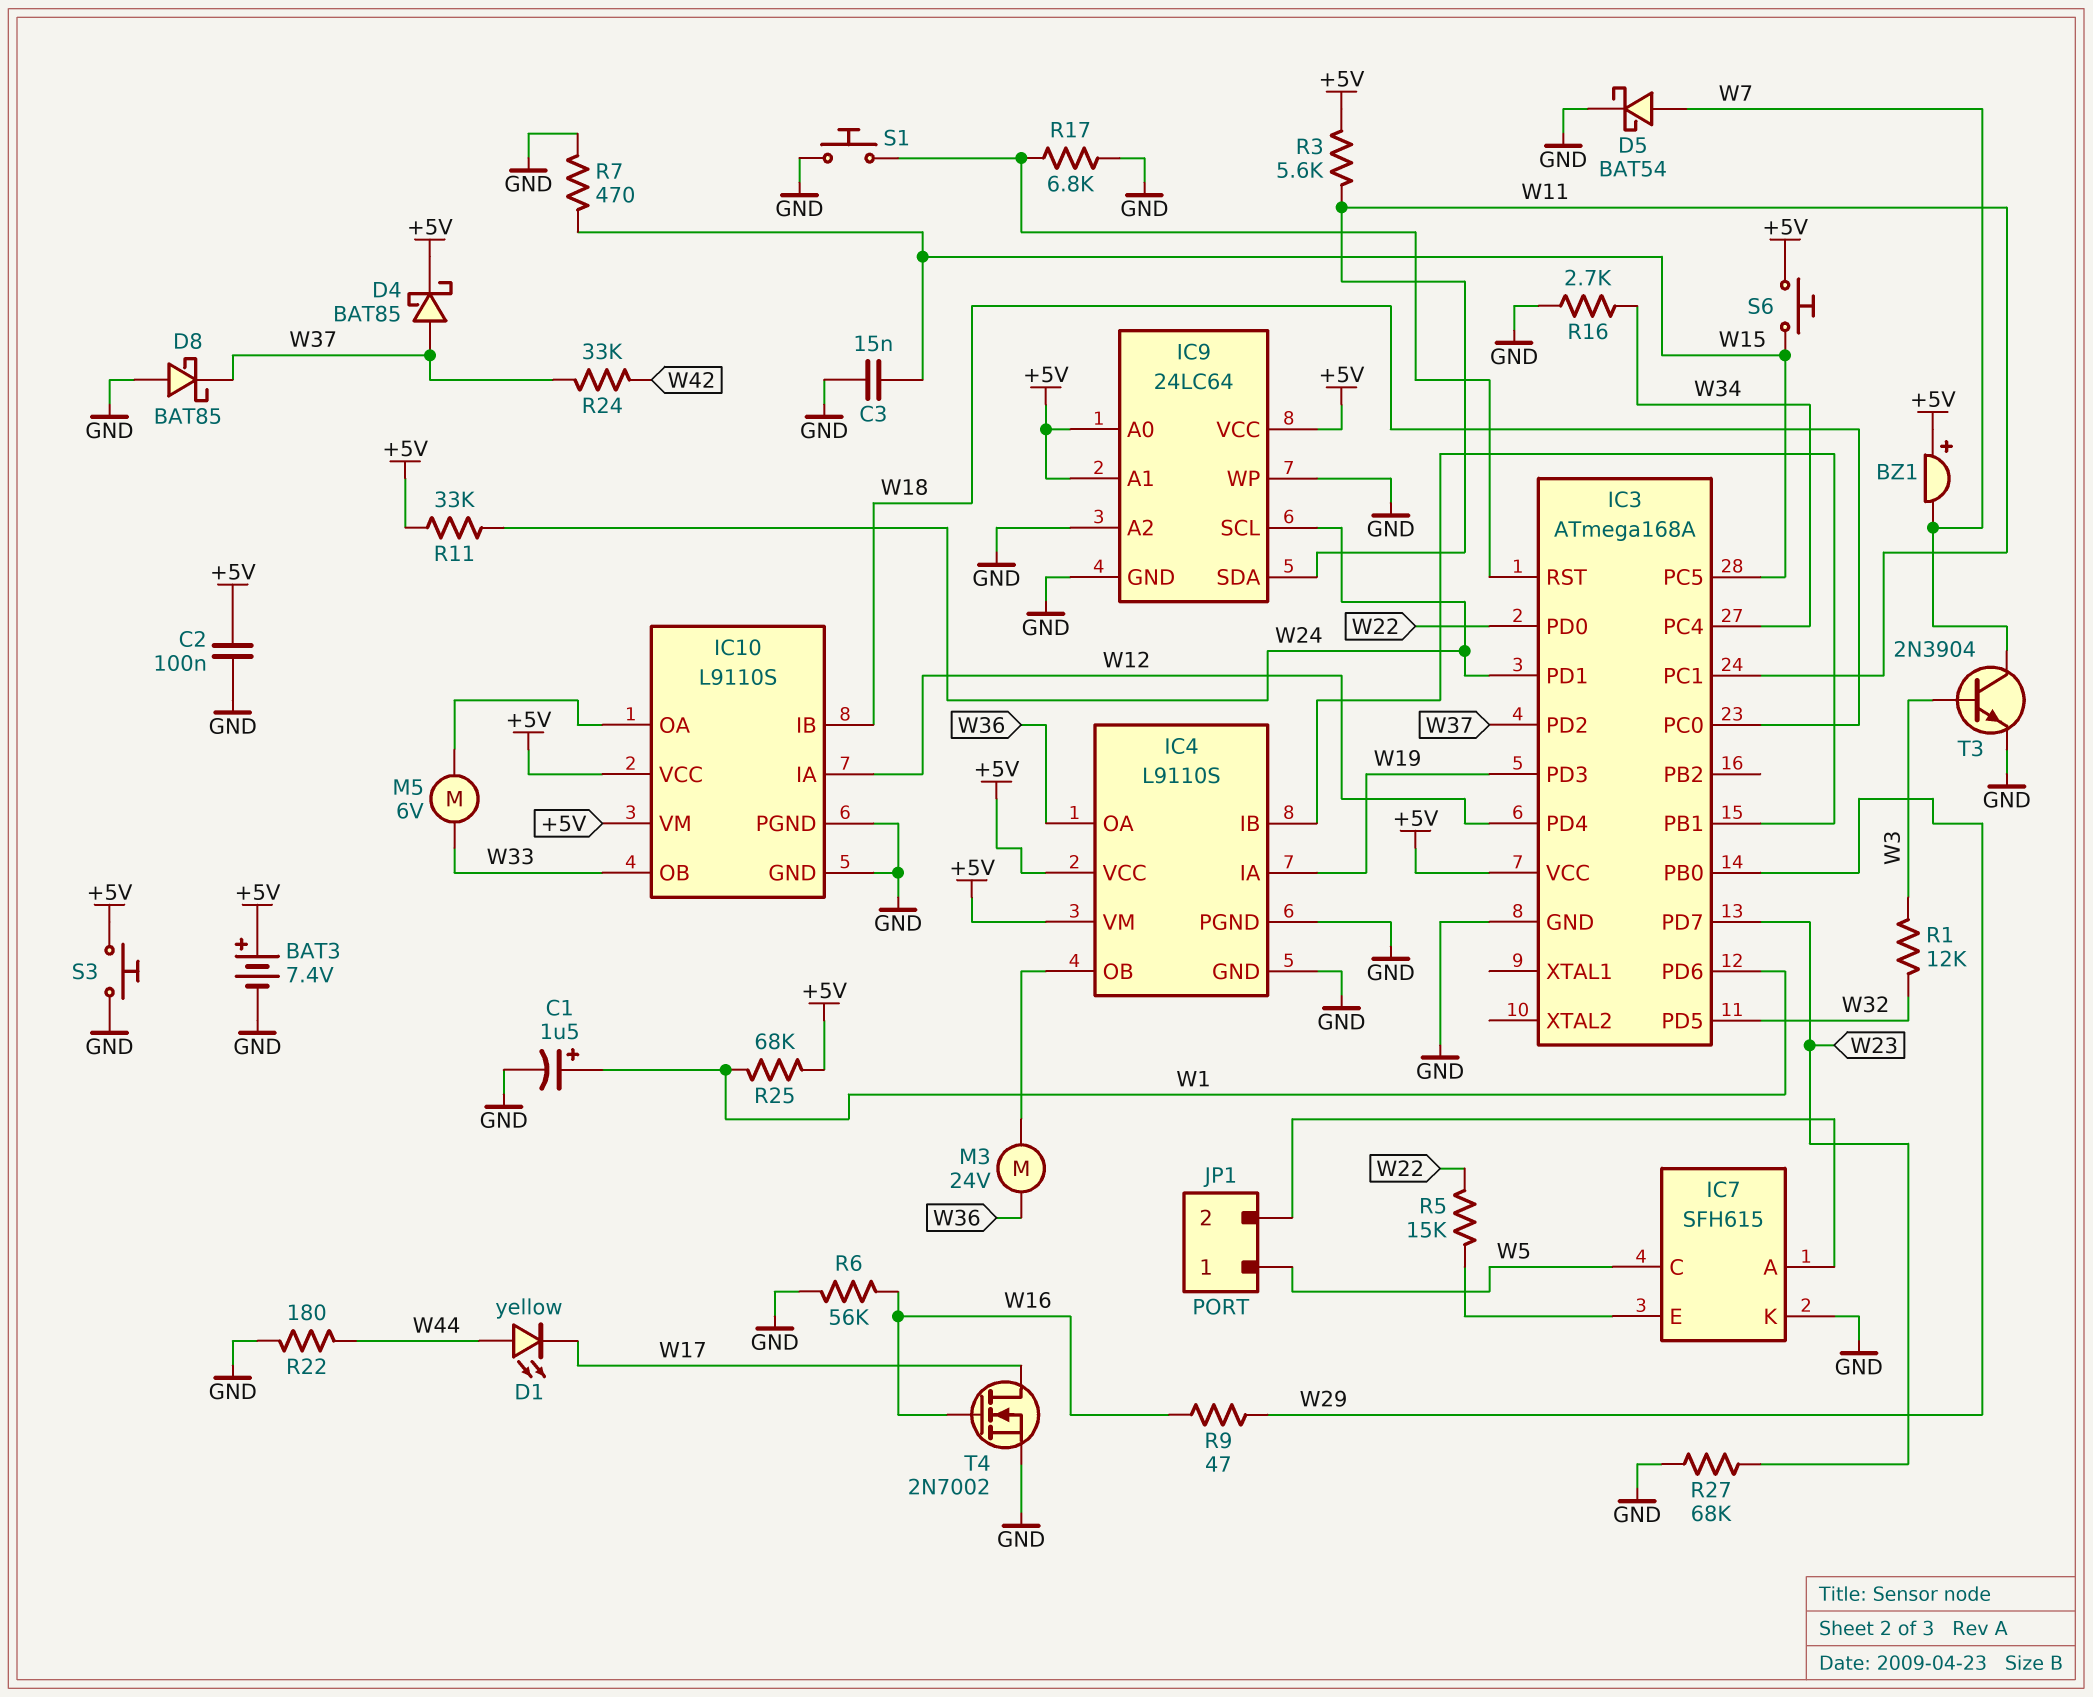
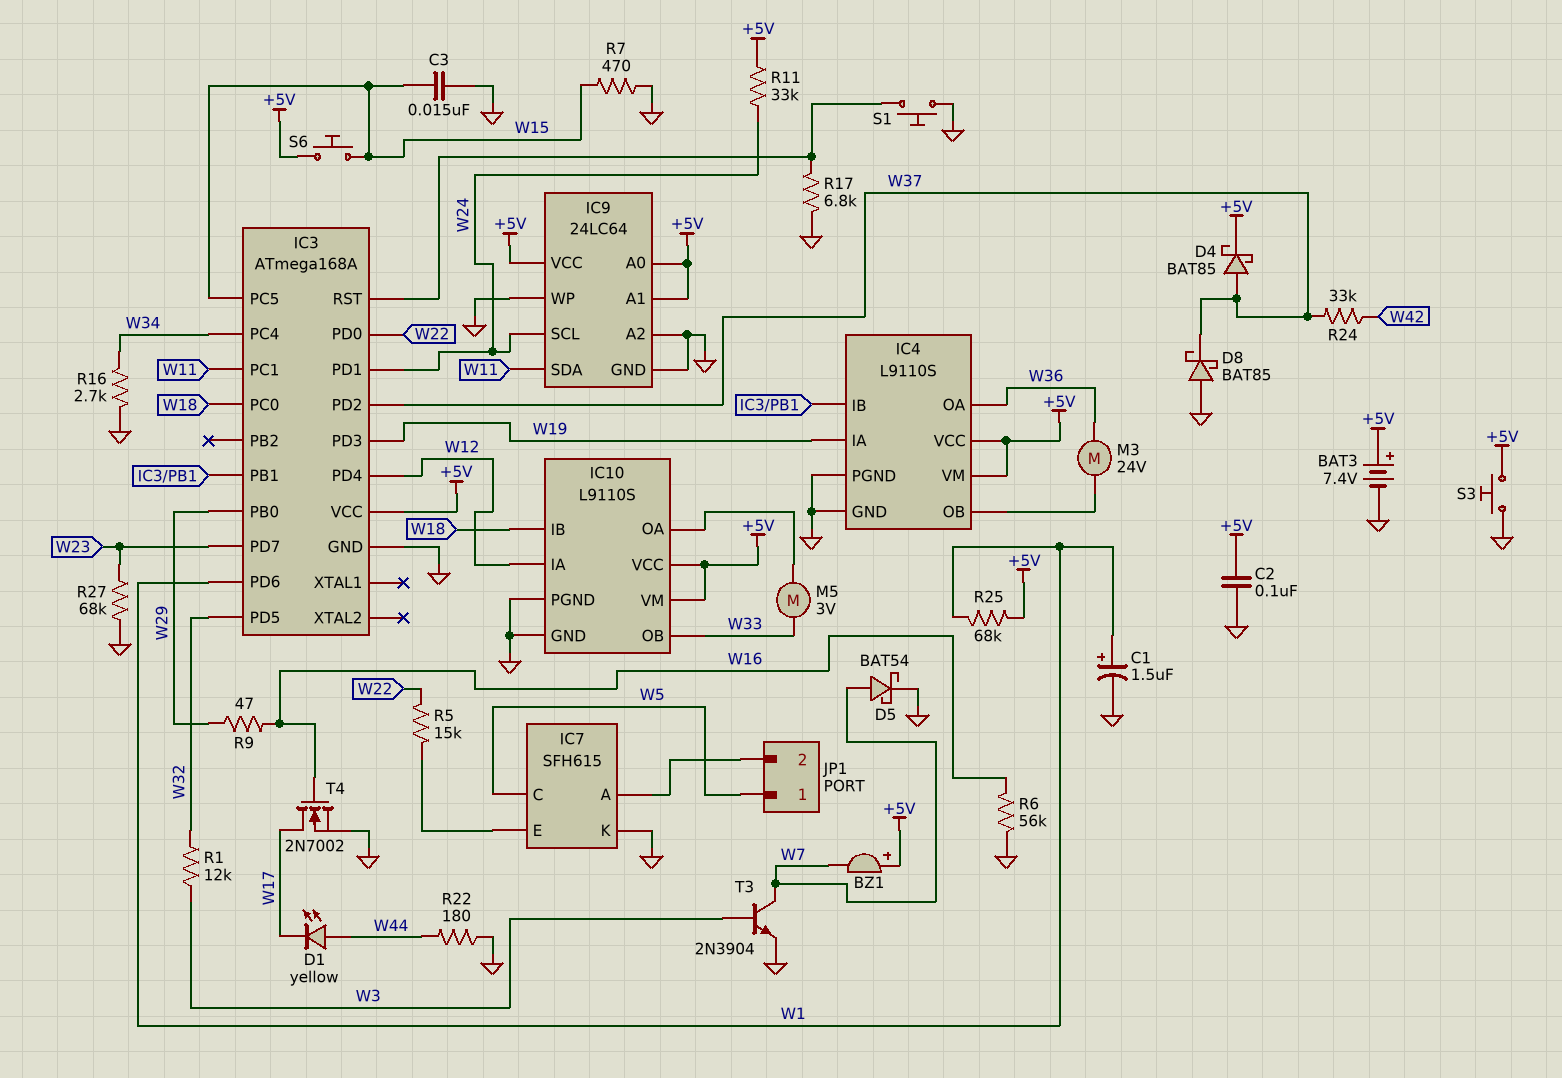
M5: motor 6V (IC10/OA, W33) -> motor 3V (IC10/OA, W33)
R3: 5.6k (+5V, W11) -> none

